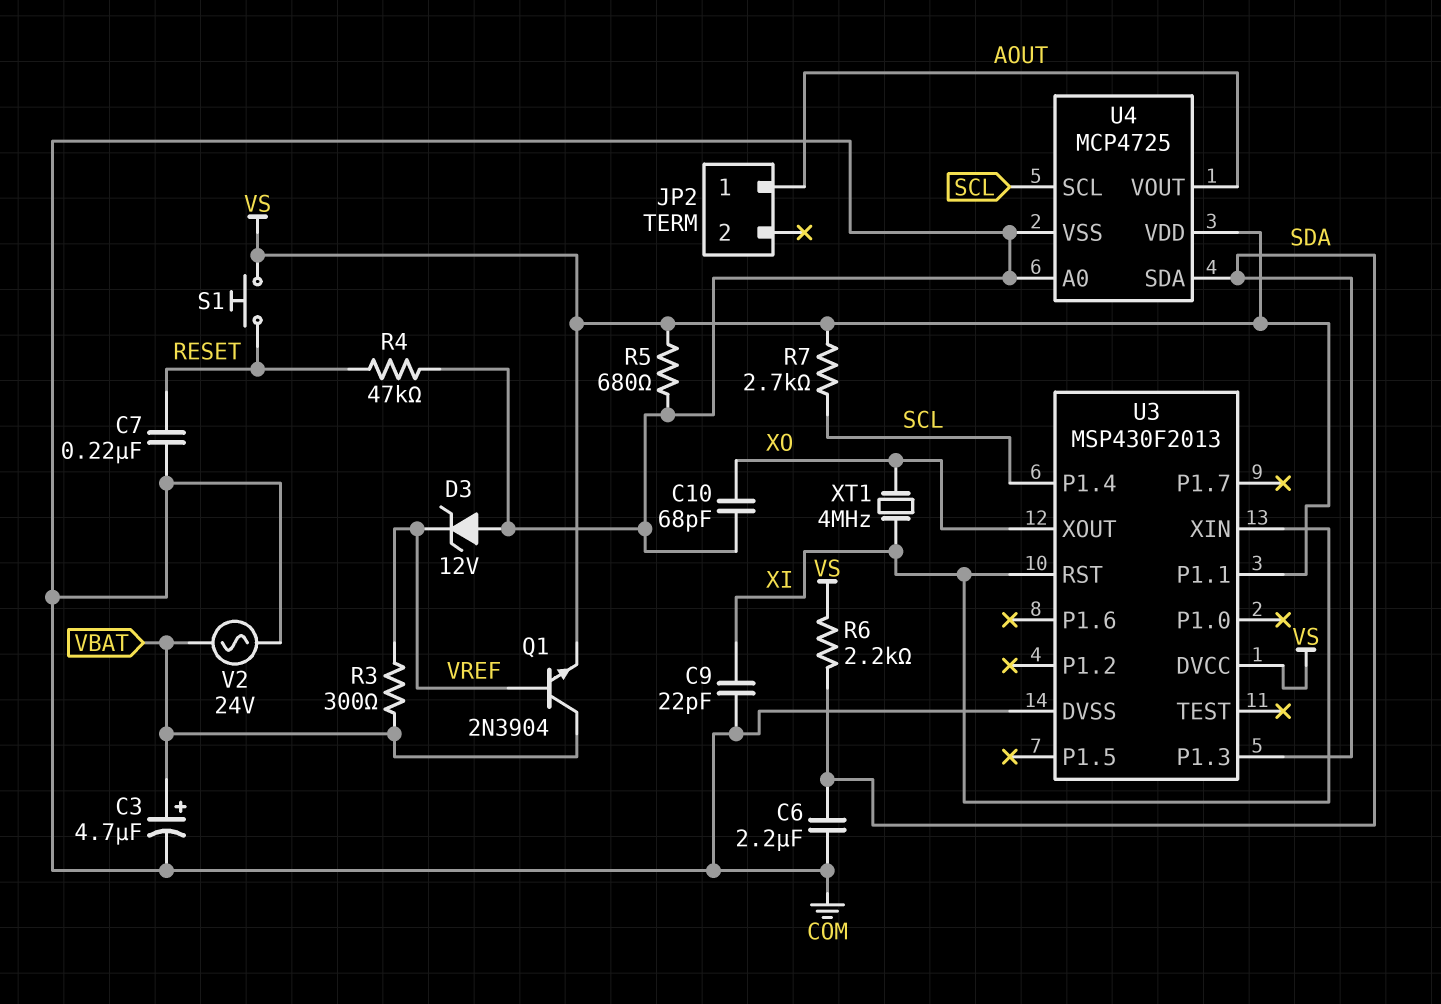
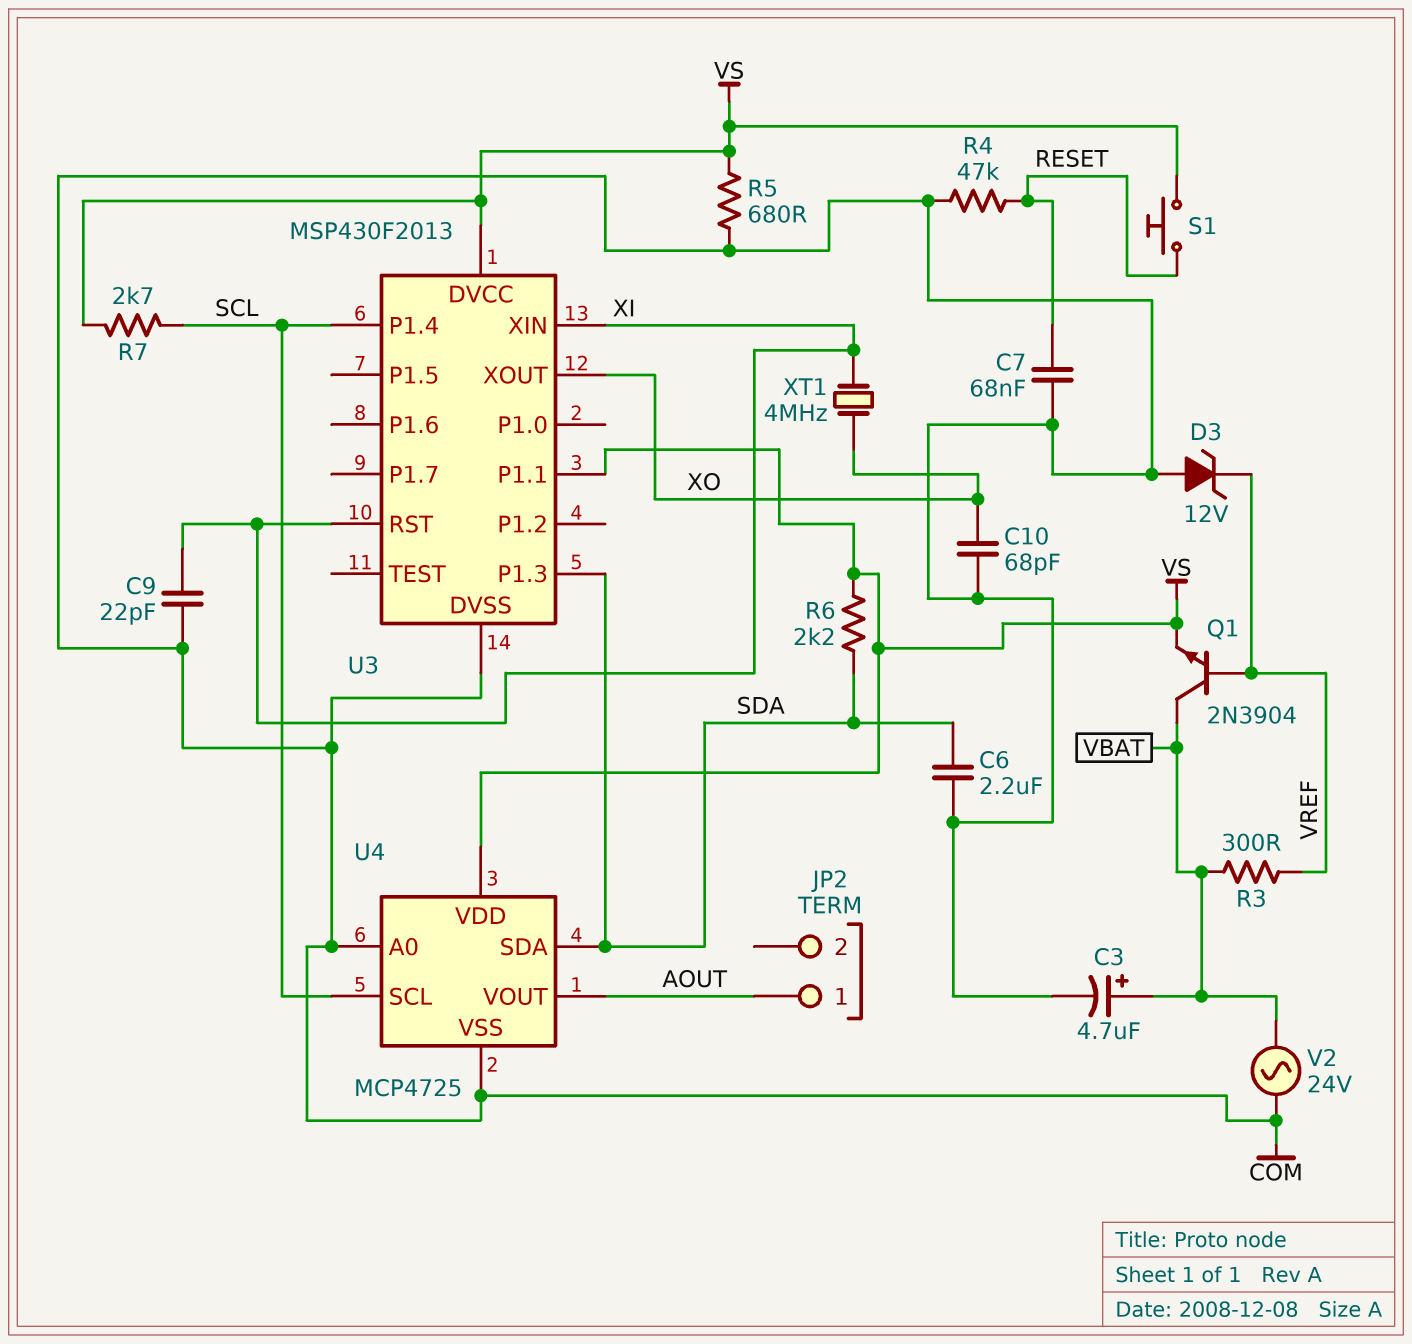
C7: 220nF (COM, RESET) -> 68nF (COM, RESET)

